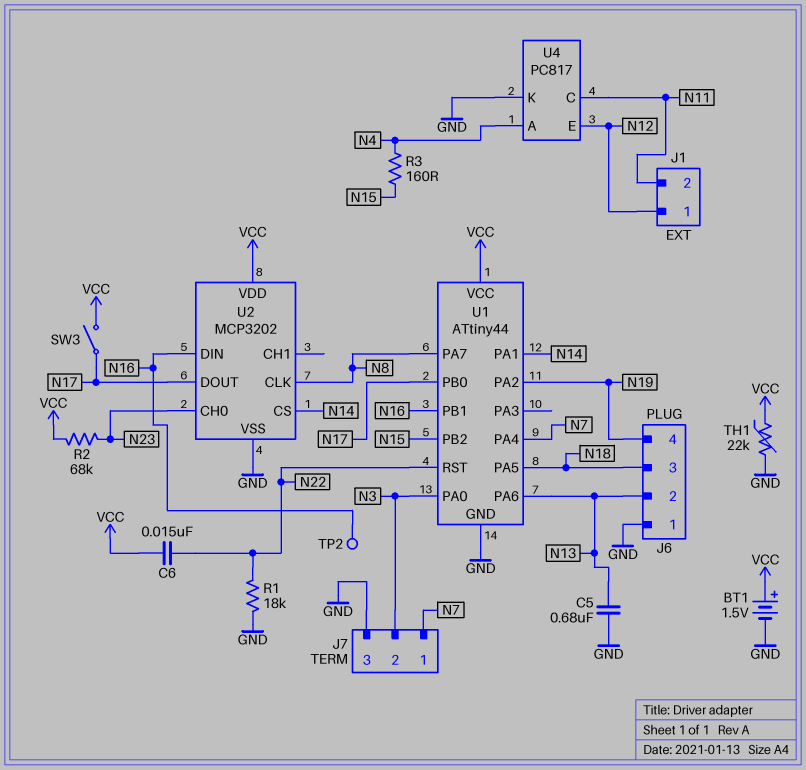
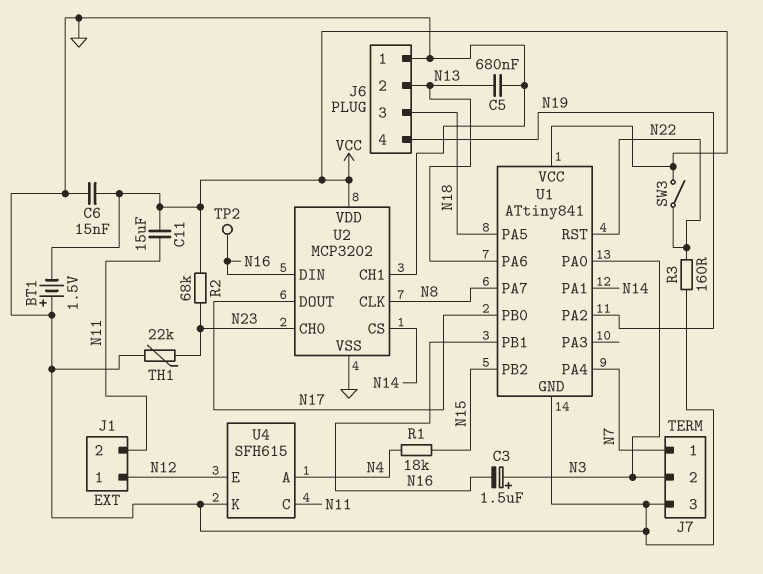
BT1: 1.5V (plus VCC, minus GND) -> 1.5V (plus GND, minus VCC)
C3: none -> 1.5uF (plus N3, minus N16)
C6: 15nF (N22, VCC) -> 15nF (GND, VCC)
C11: none -> 15uF (N11, VCC)
R1: 18k (GND, N22) -> 18k (N4, N15)
R3: 160 (N4, N15) -> 160 (GND, N22)
SW3: switch (N17, VCC) -> switch (N22, VCC)
TH1: 22k (GND, VCC) -> 22k (GND, N23)
U1: ATtiny44 -> ATtiny841
U2 pin CH1: none -> GND
U4: PC817 -> SFH615

